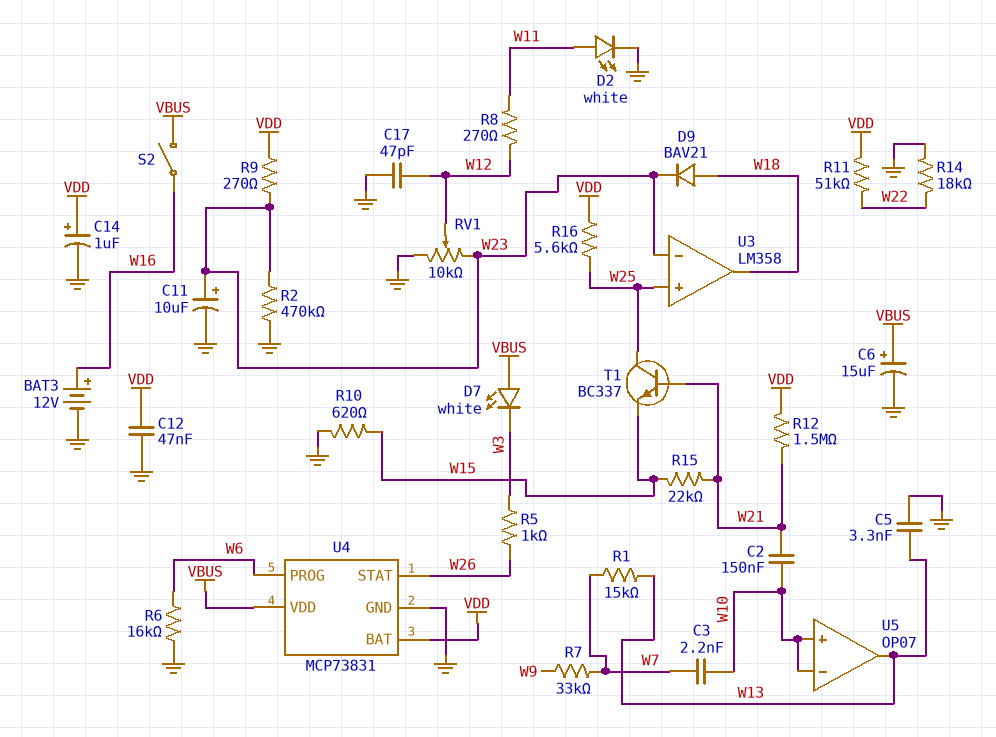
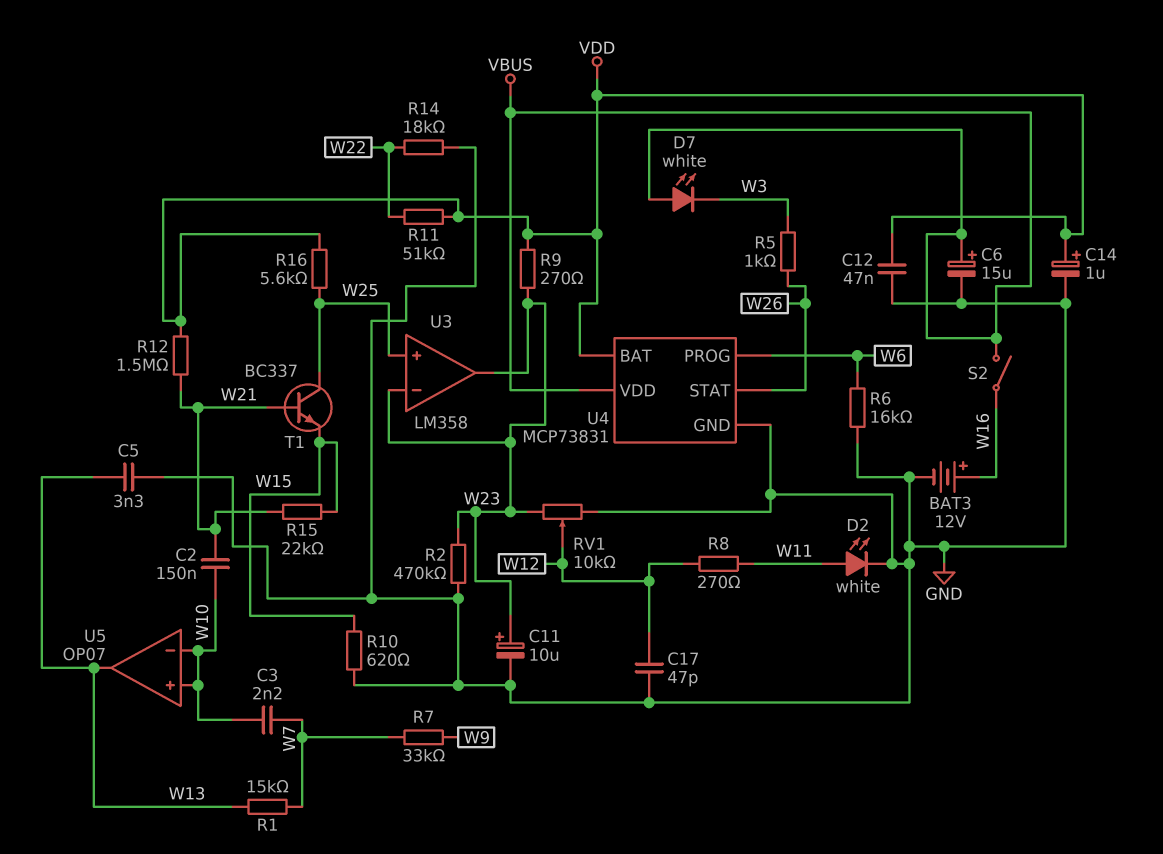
D9: diode BAV21 (A W18, K W23) -> none
U3 pin out: W18 -> W23

